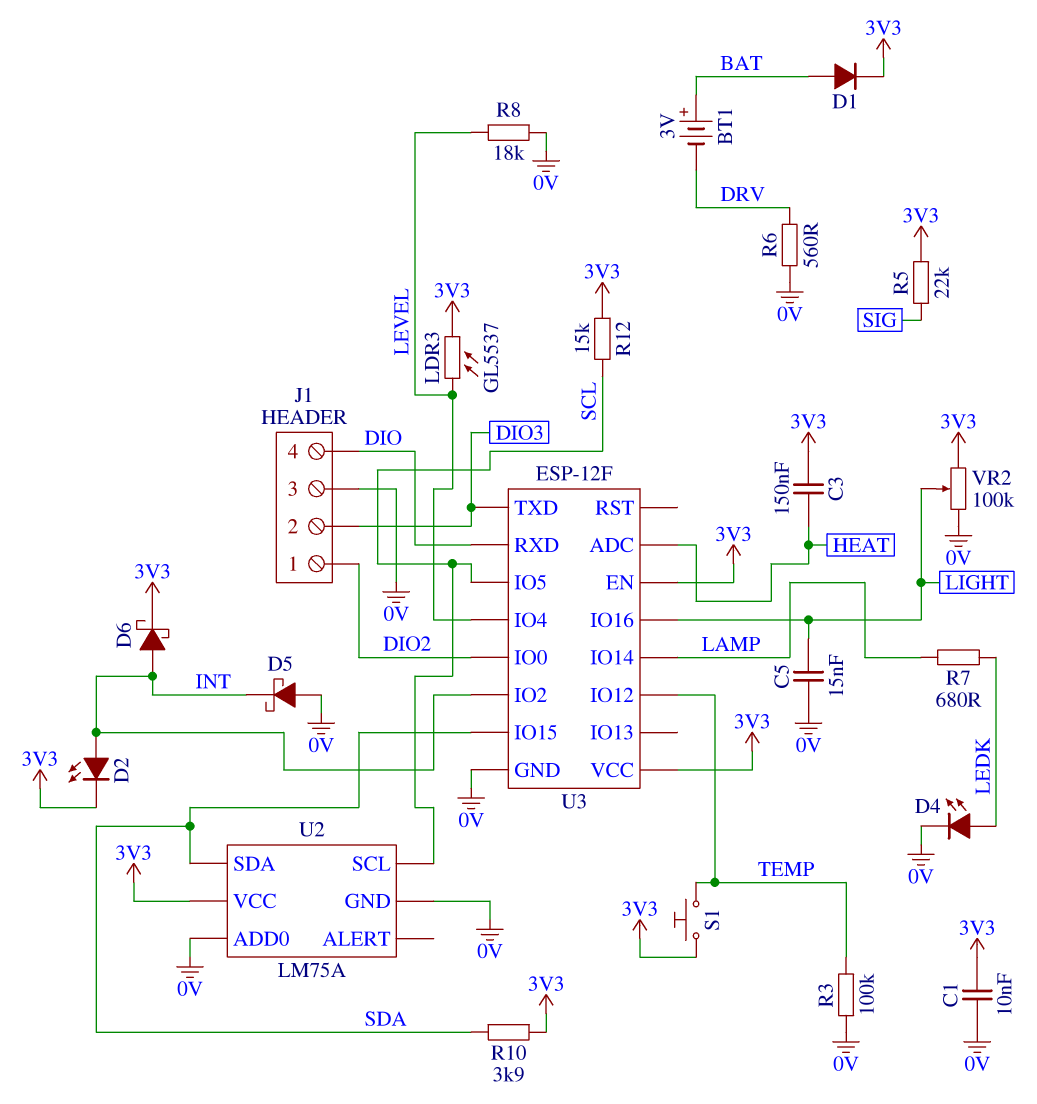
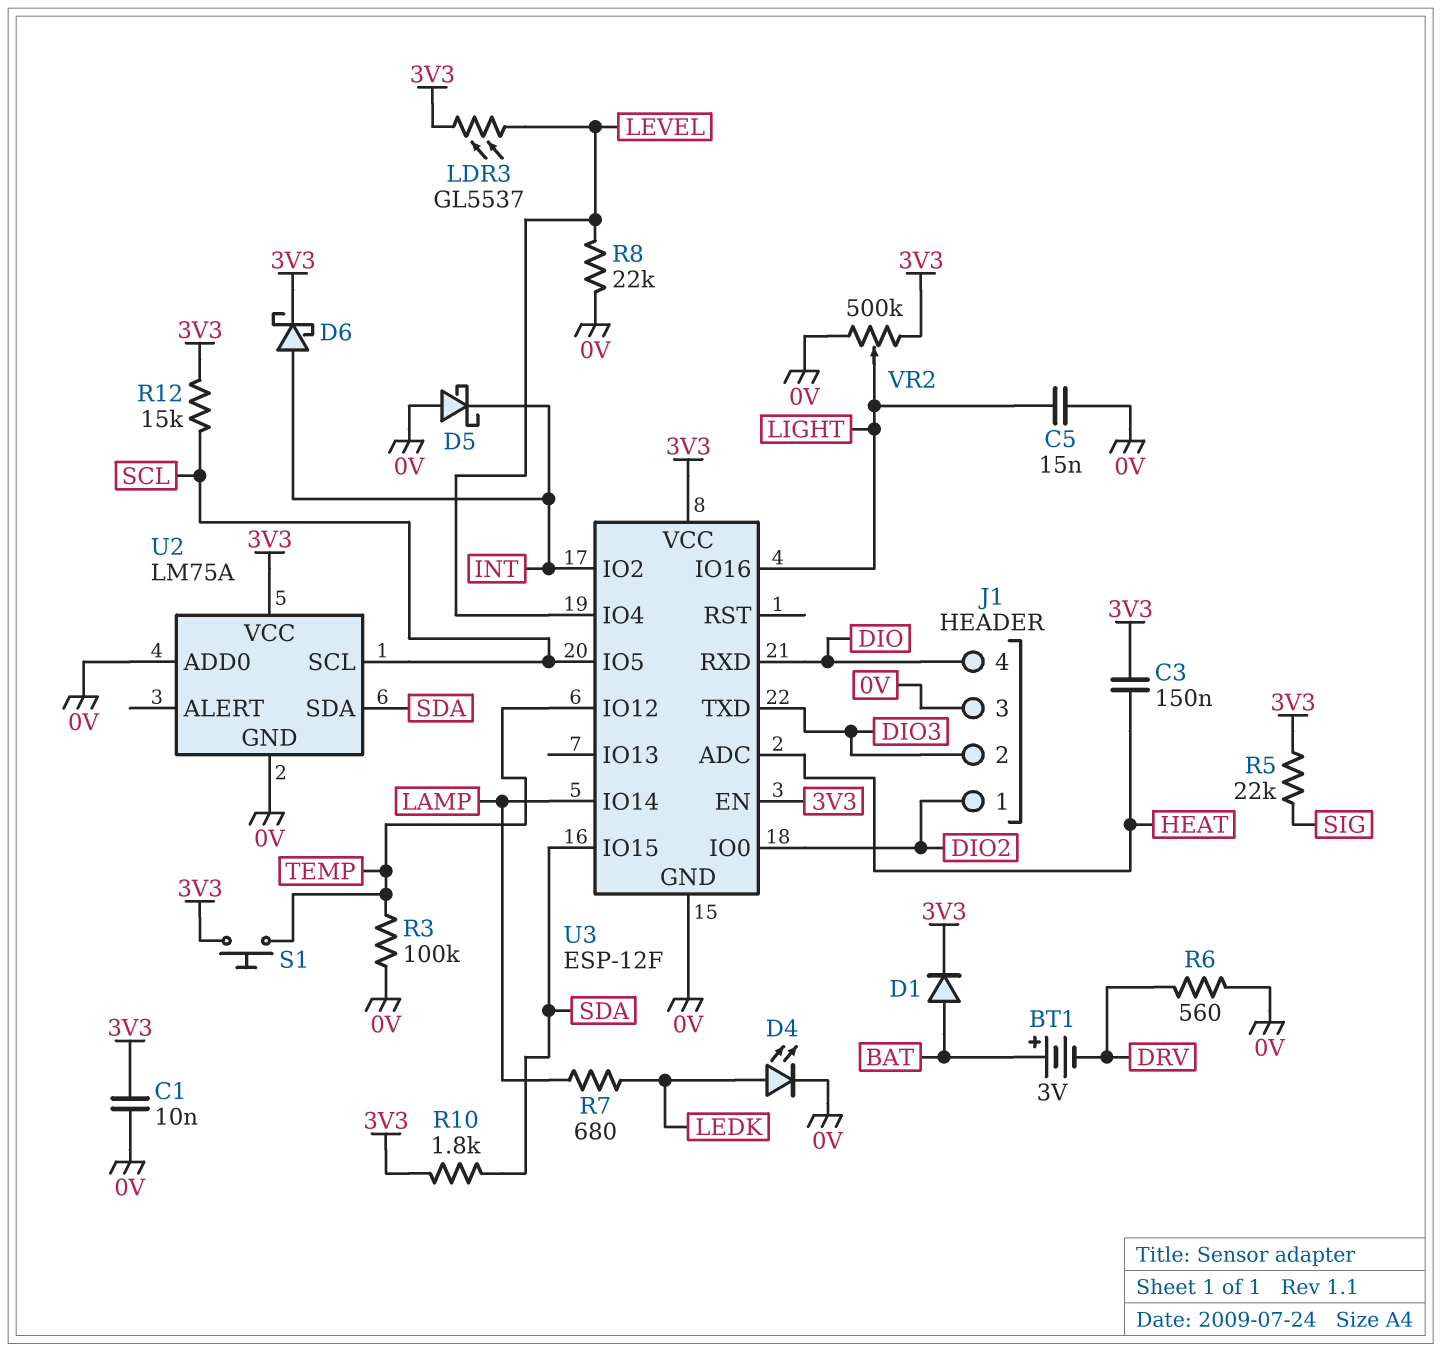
D2: LED (A INT, K 3V3) -> none
R8: 18k (0V, LEVEL) -> 22k (0V, LEVEL)
R10: 3.9k (3V3, SDA) -> 1.8k (3V3, SDA)
VR2: 100k (0V, 3V3, wiper LIGHT) -> 500k (0V, 3V3, wiper LIGHT)

